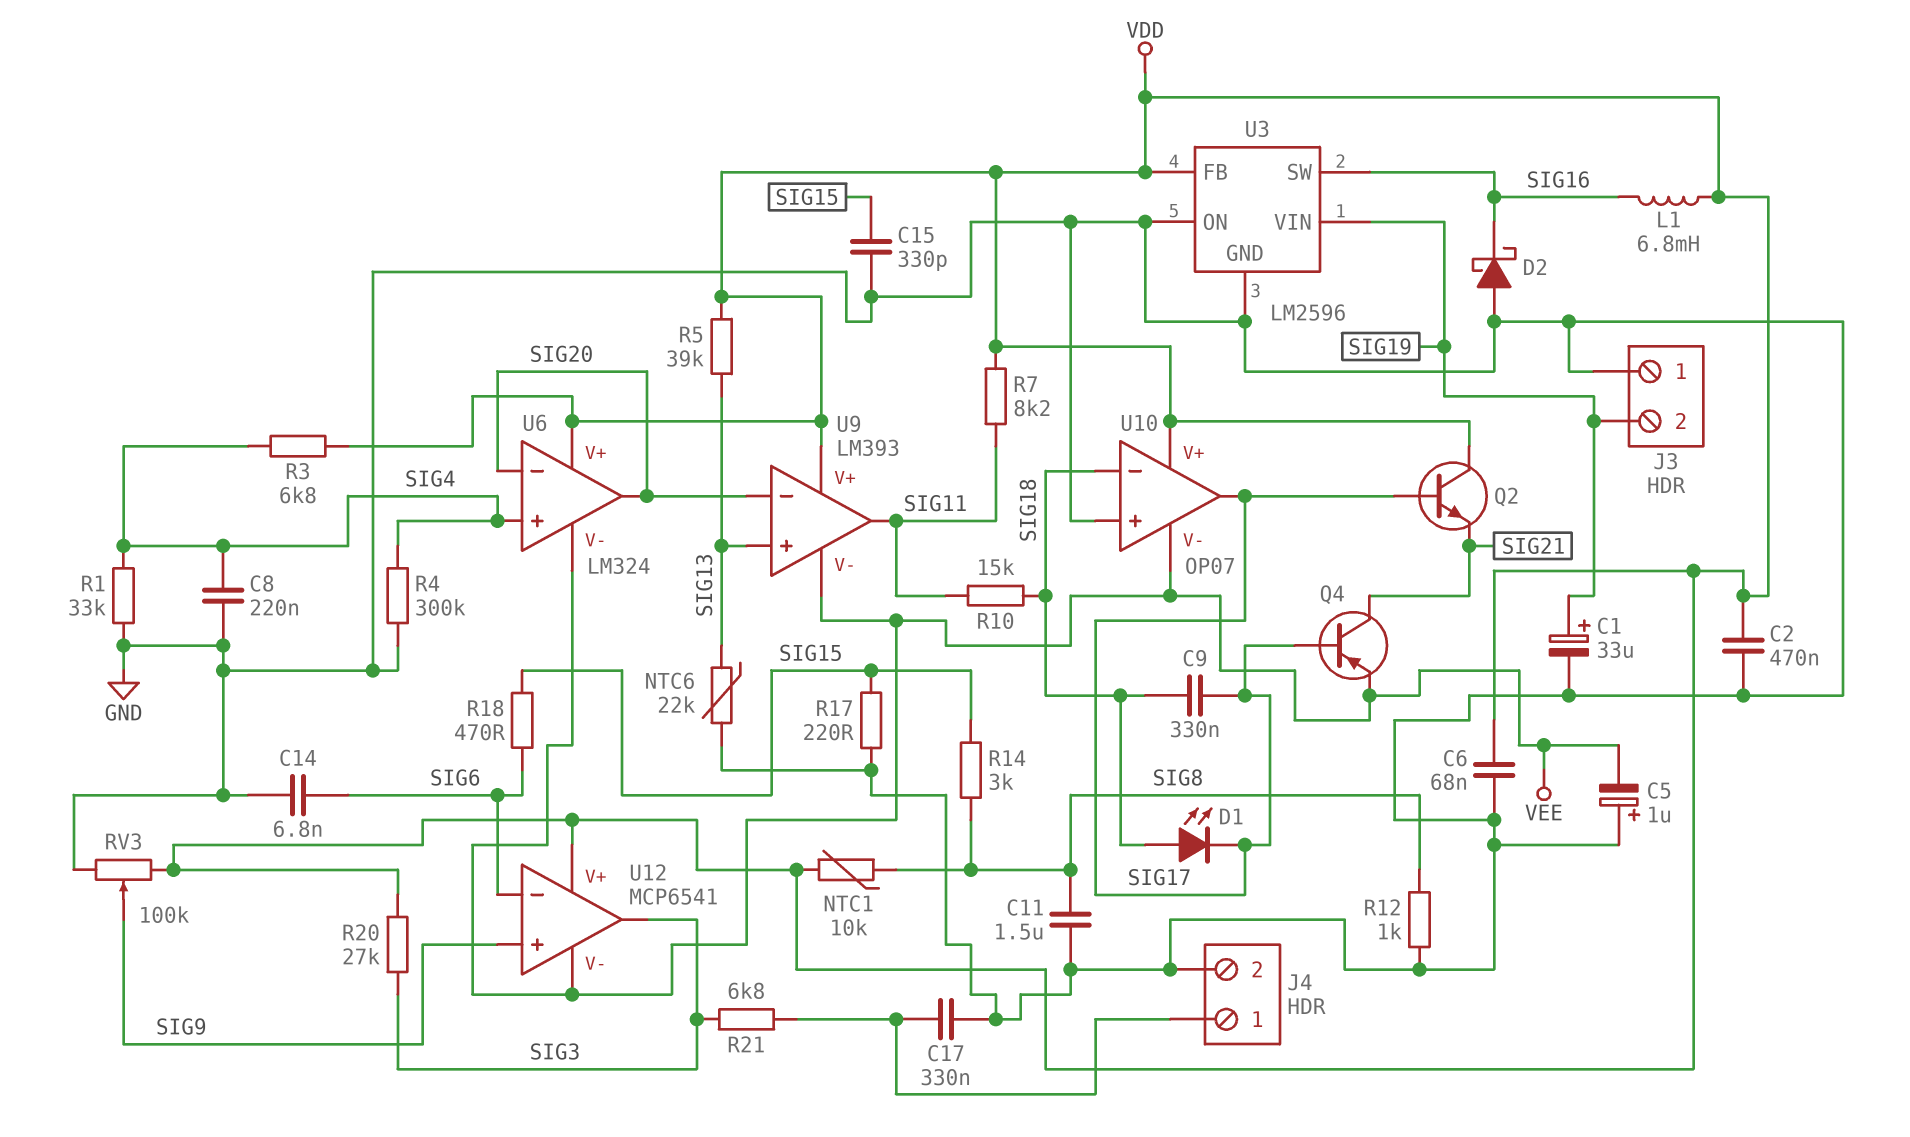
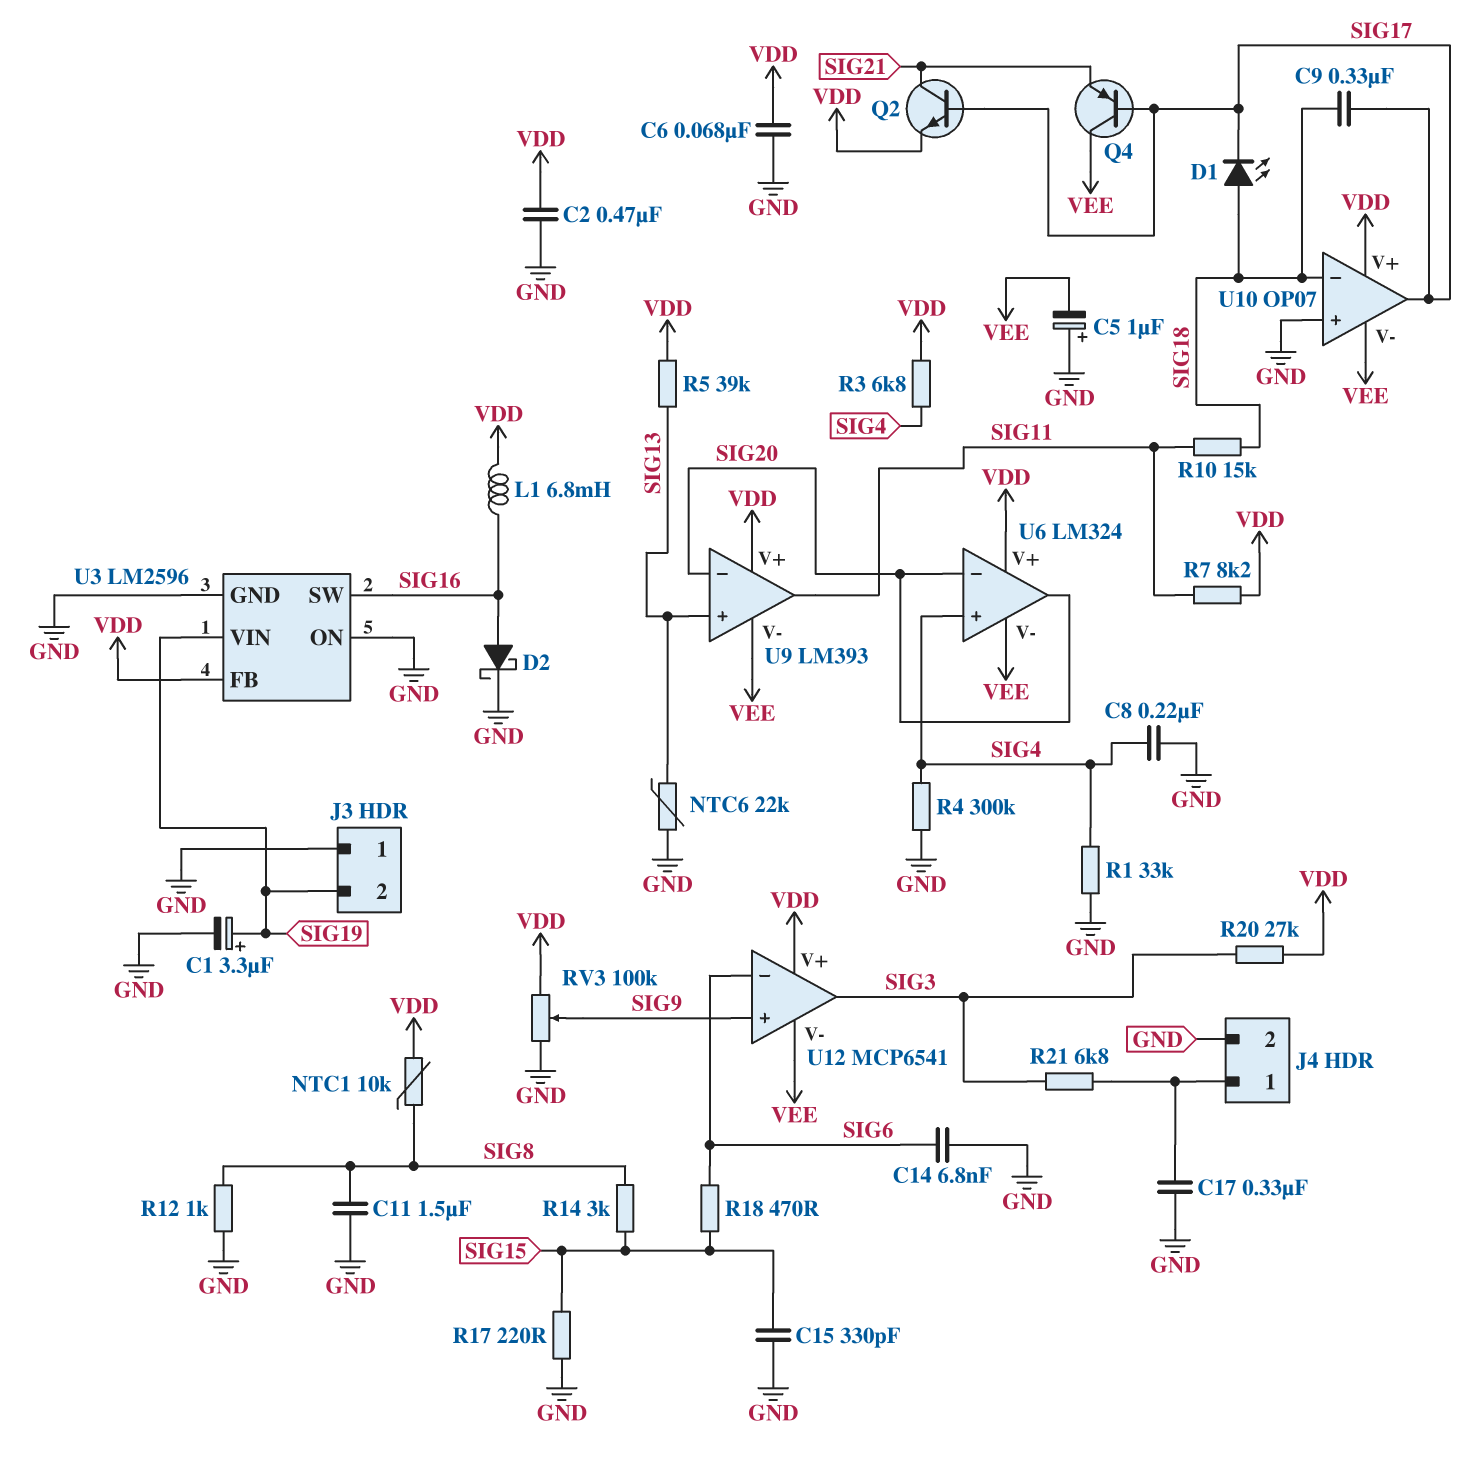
C1: 33uF (plus SIG19, minus GND) -> 3.3uF (plus SIG19, minus GND)
D2: schottky (A GND, K SIG16) -> schottky (A SIG16, K GND)
Q2: NPN (B SIG17, C VDD, E SIG21) -> NPN (B SIG17, C SIG21, E VDD)
Q4: PNP (B SIG17, C SIG21, E VEE) -> PNP (B SIG17, C VEE, E SIG21)

